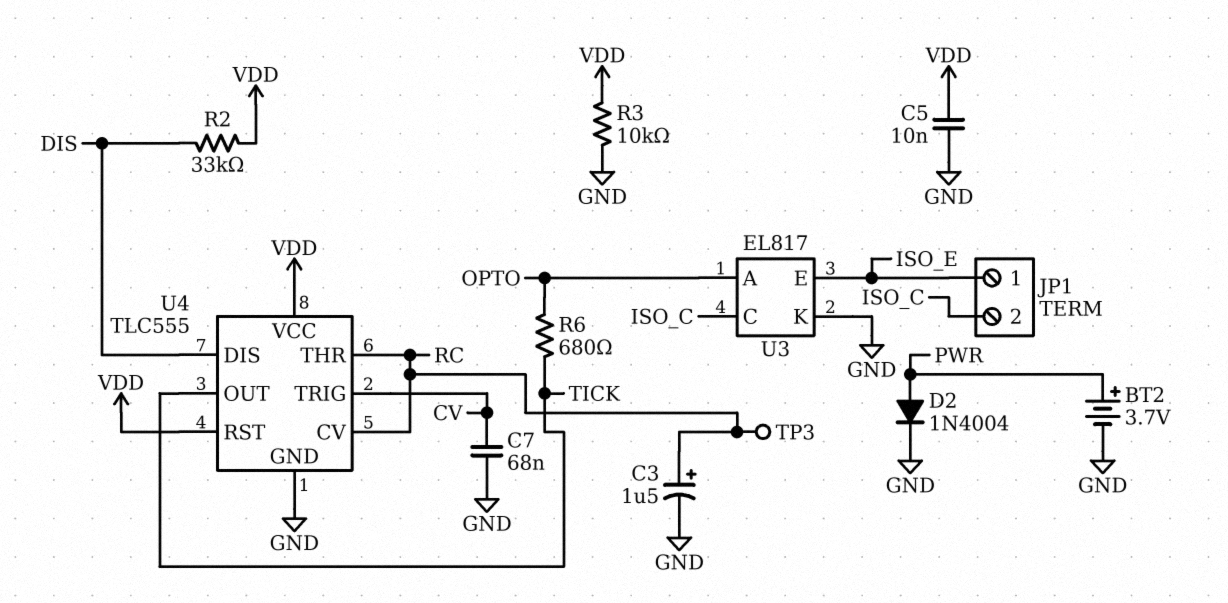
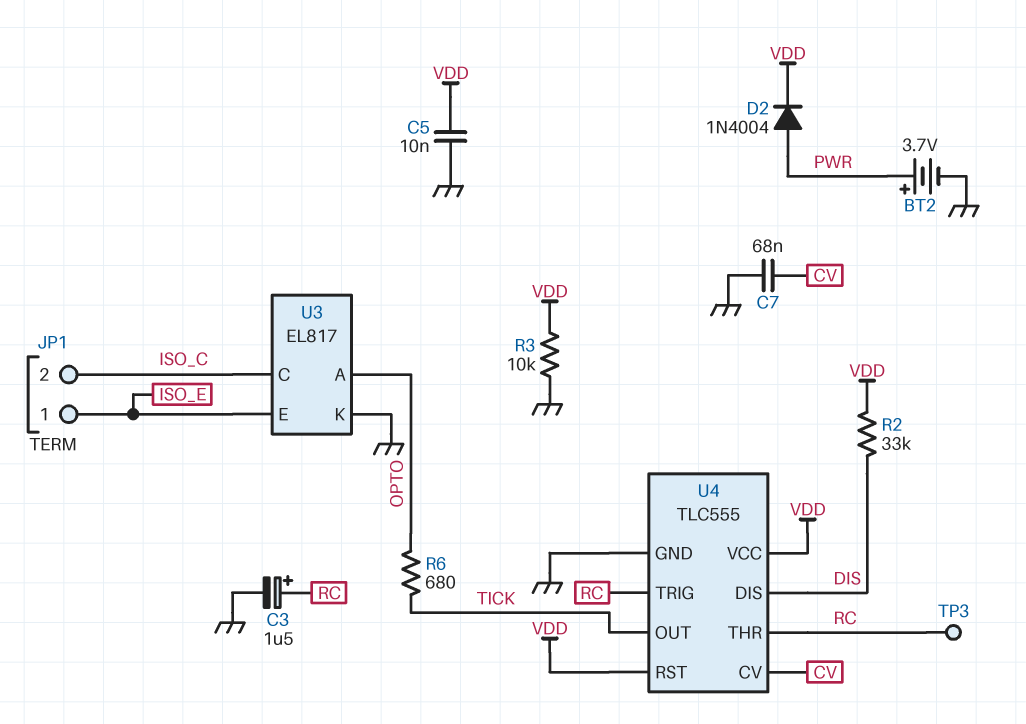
D2: diode 1N4004 (A PWR, K GND) -> diode 1N4004 (A PWR, K VDD)
U4 pin CV: RC -> CV
U4 pin TRIG: CV -> RC

